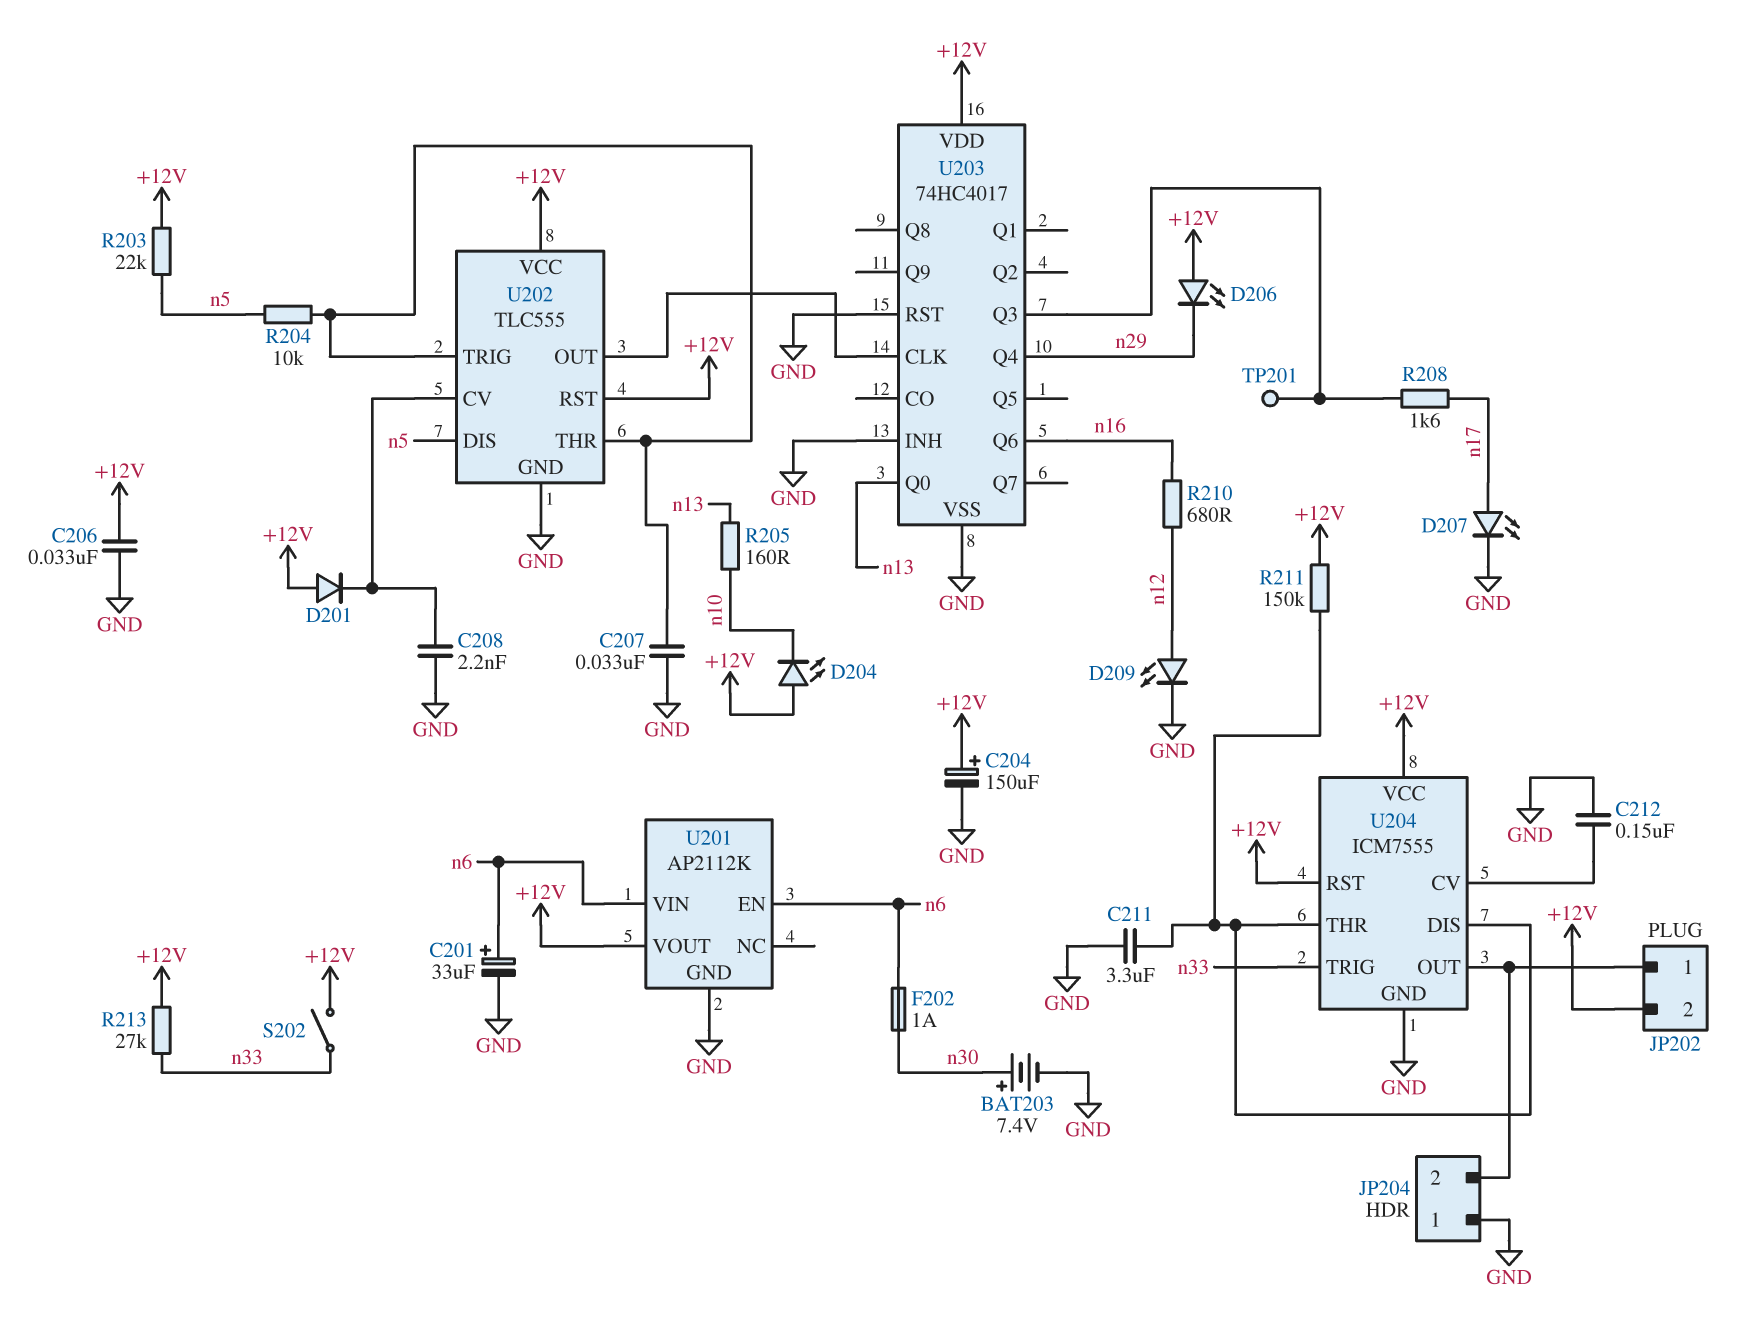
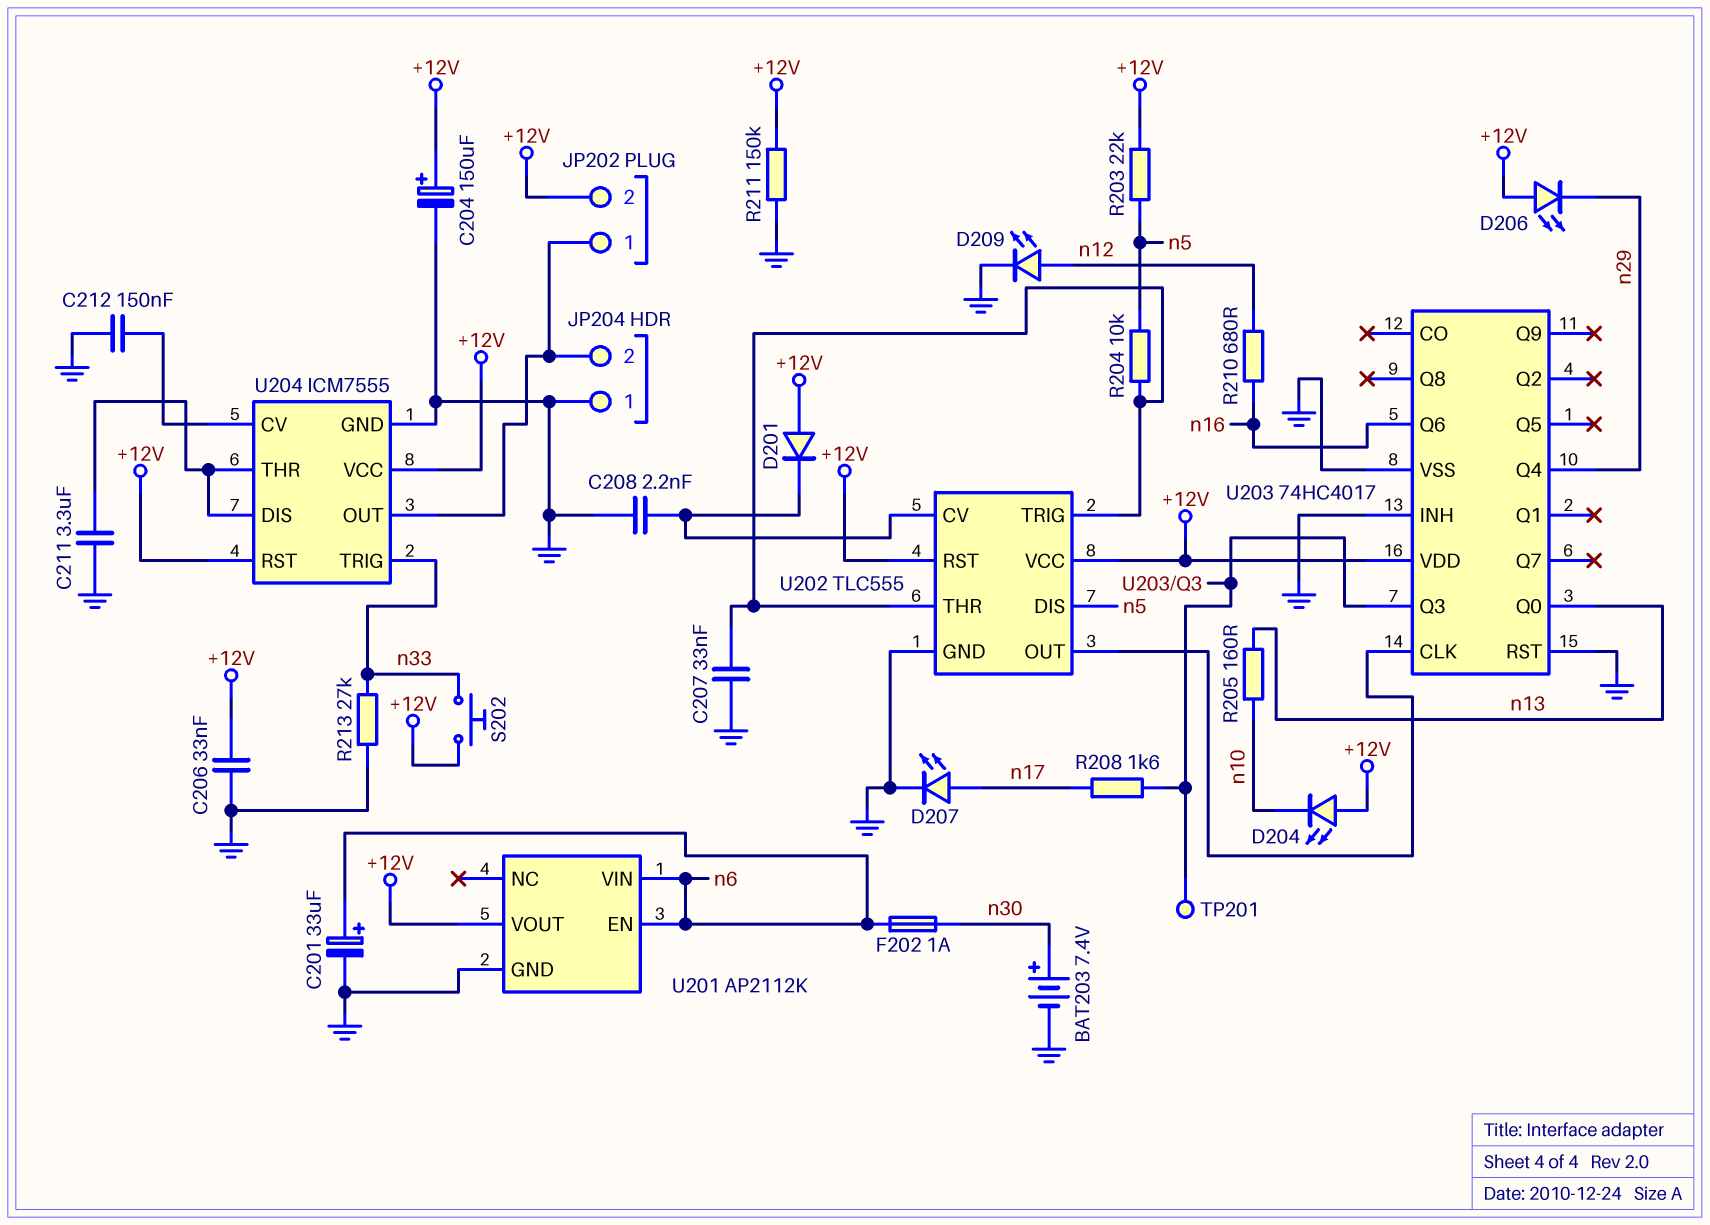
R211: 150k (+12V, U204/DIS) -> 150k (+12V, GND)
R213: 27k (+12V, n33) -> 27k (GND, n33)
S202: switch (+12V, n33) -> button (+12V, n33)

